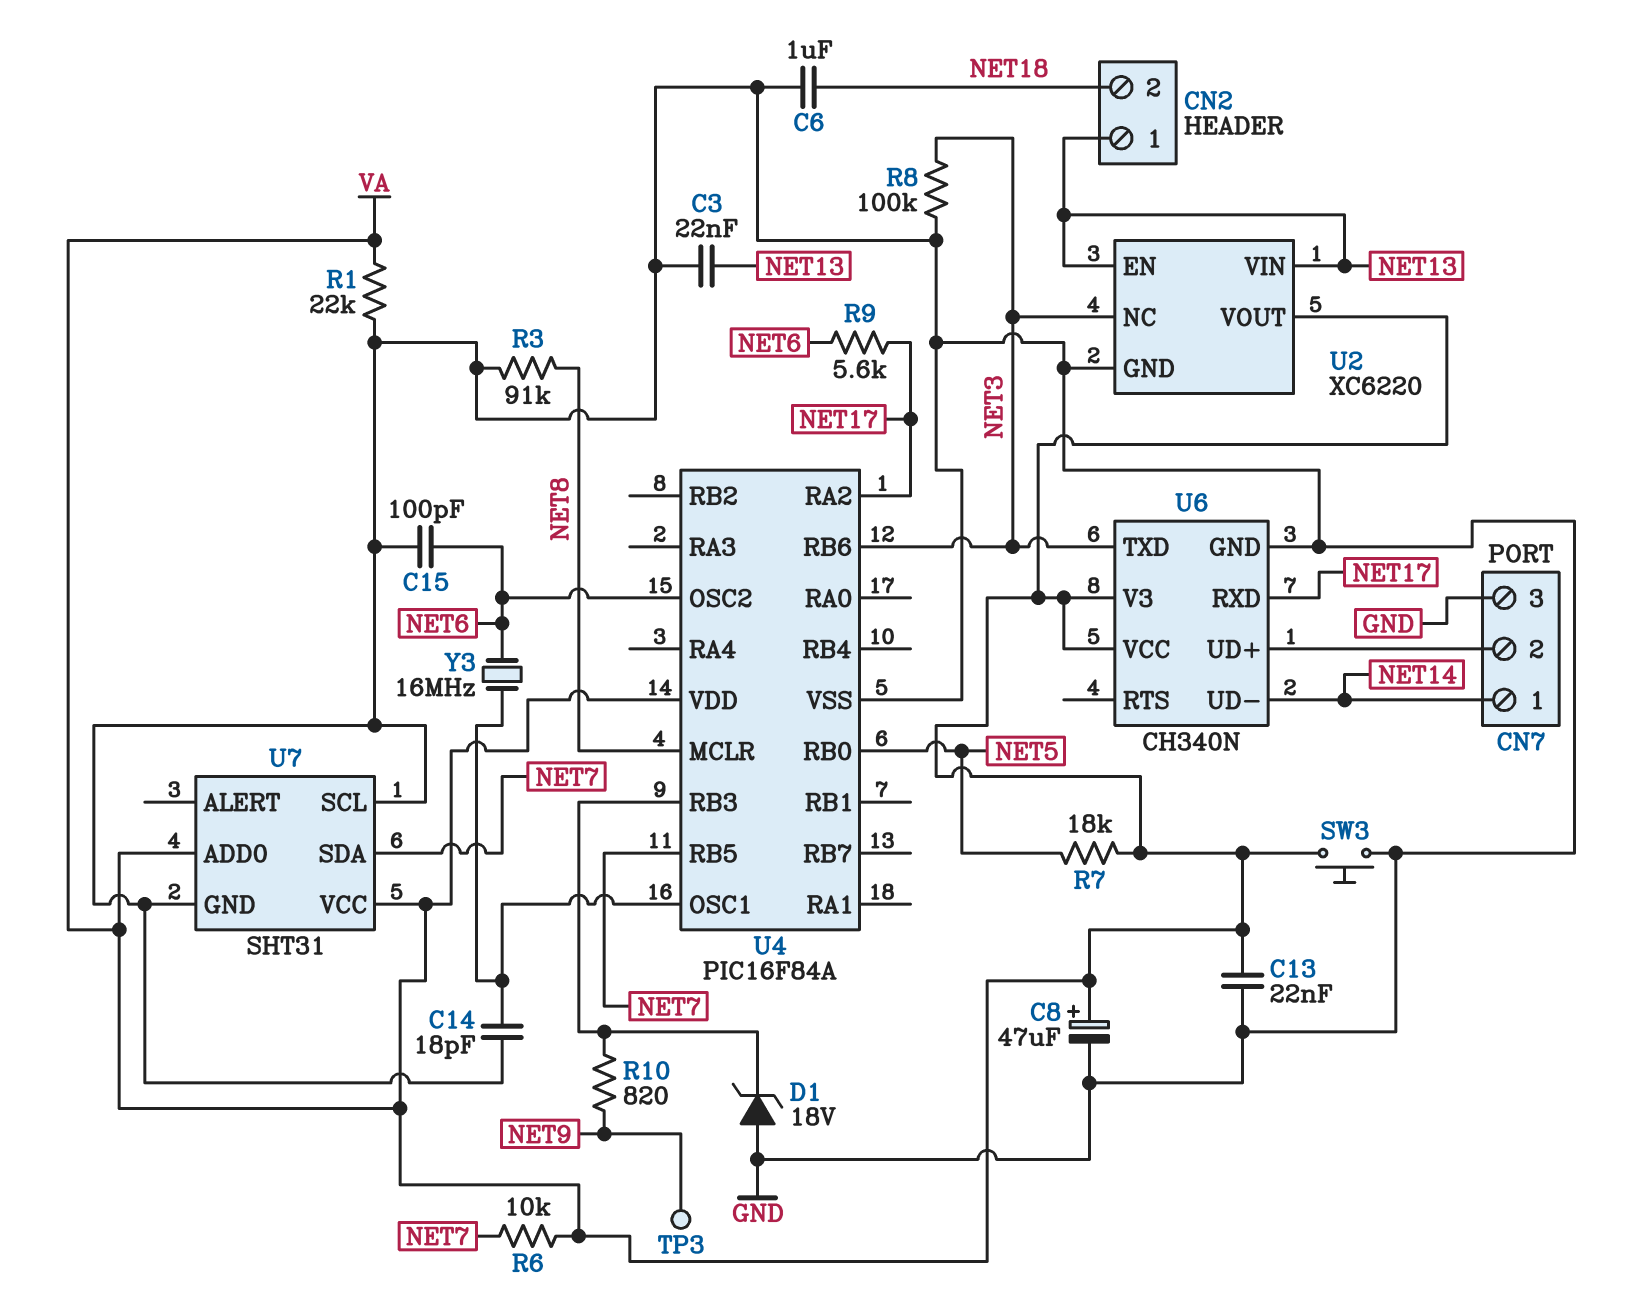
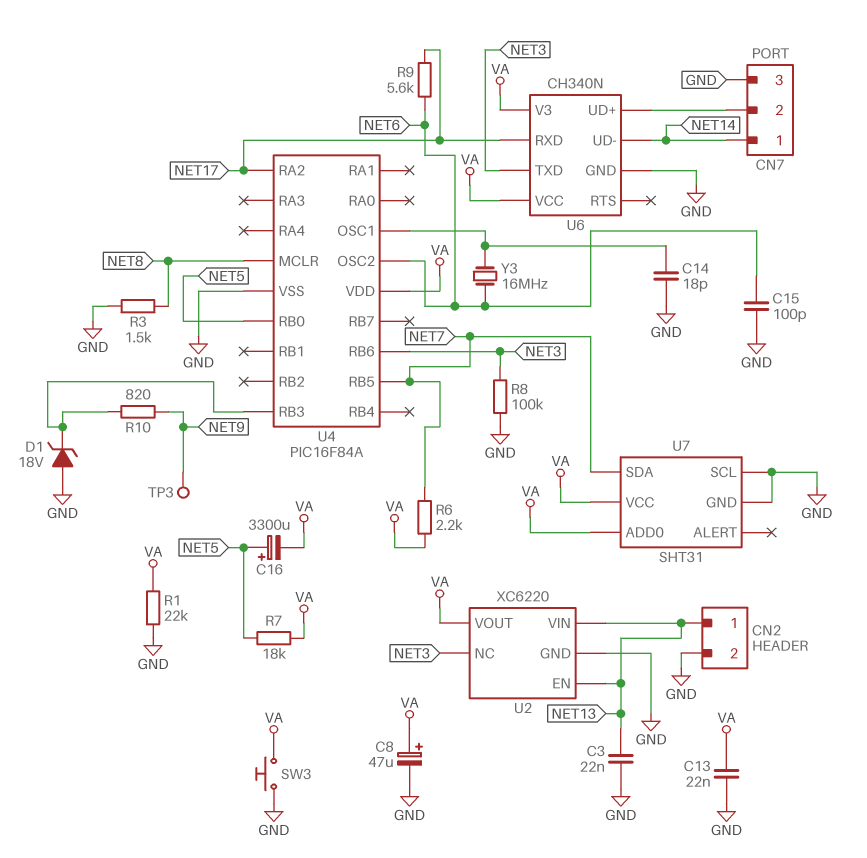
C6: 1uF (GND, NET18) -> none
C16: none -> 3300uF (plus NET5, minus VA)
CN2 pin 2: NET18 -> GND
R3: 91k (GND, NET8) -> 1.5k (GND, NET8)
R6: 10k (NET7, VA) -> 2.2k (NET7, VA)

